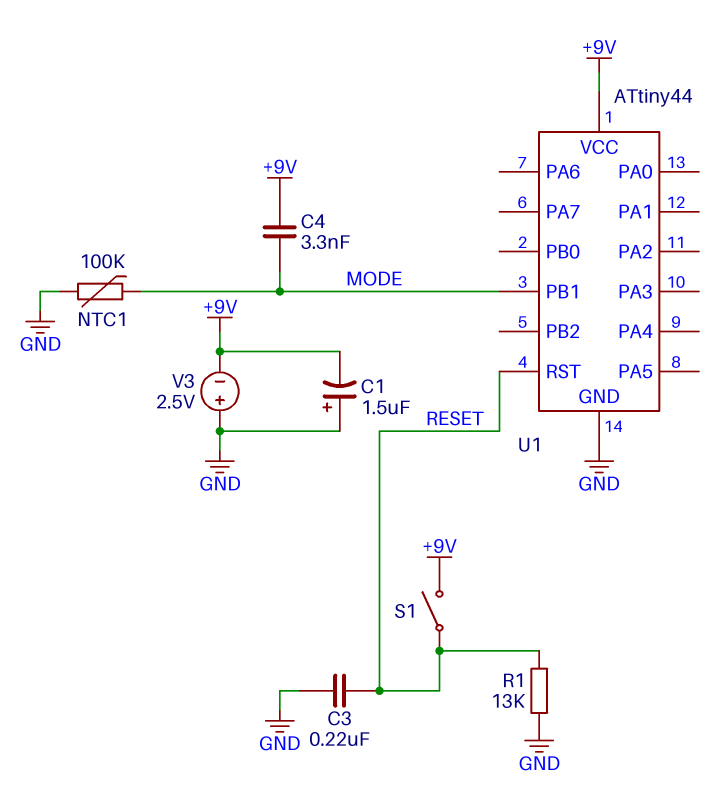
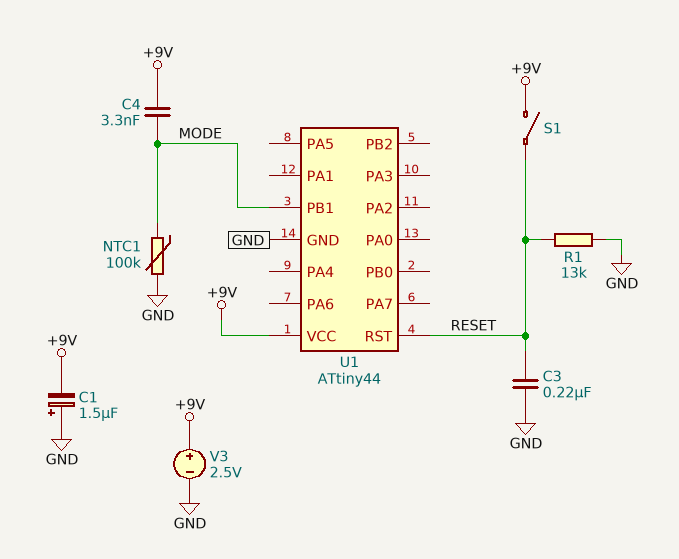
V3: 2.5V (plus GND, minus +9V) -> 2.5V (plus +9V, minus GND)

